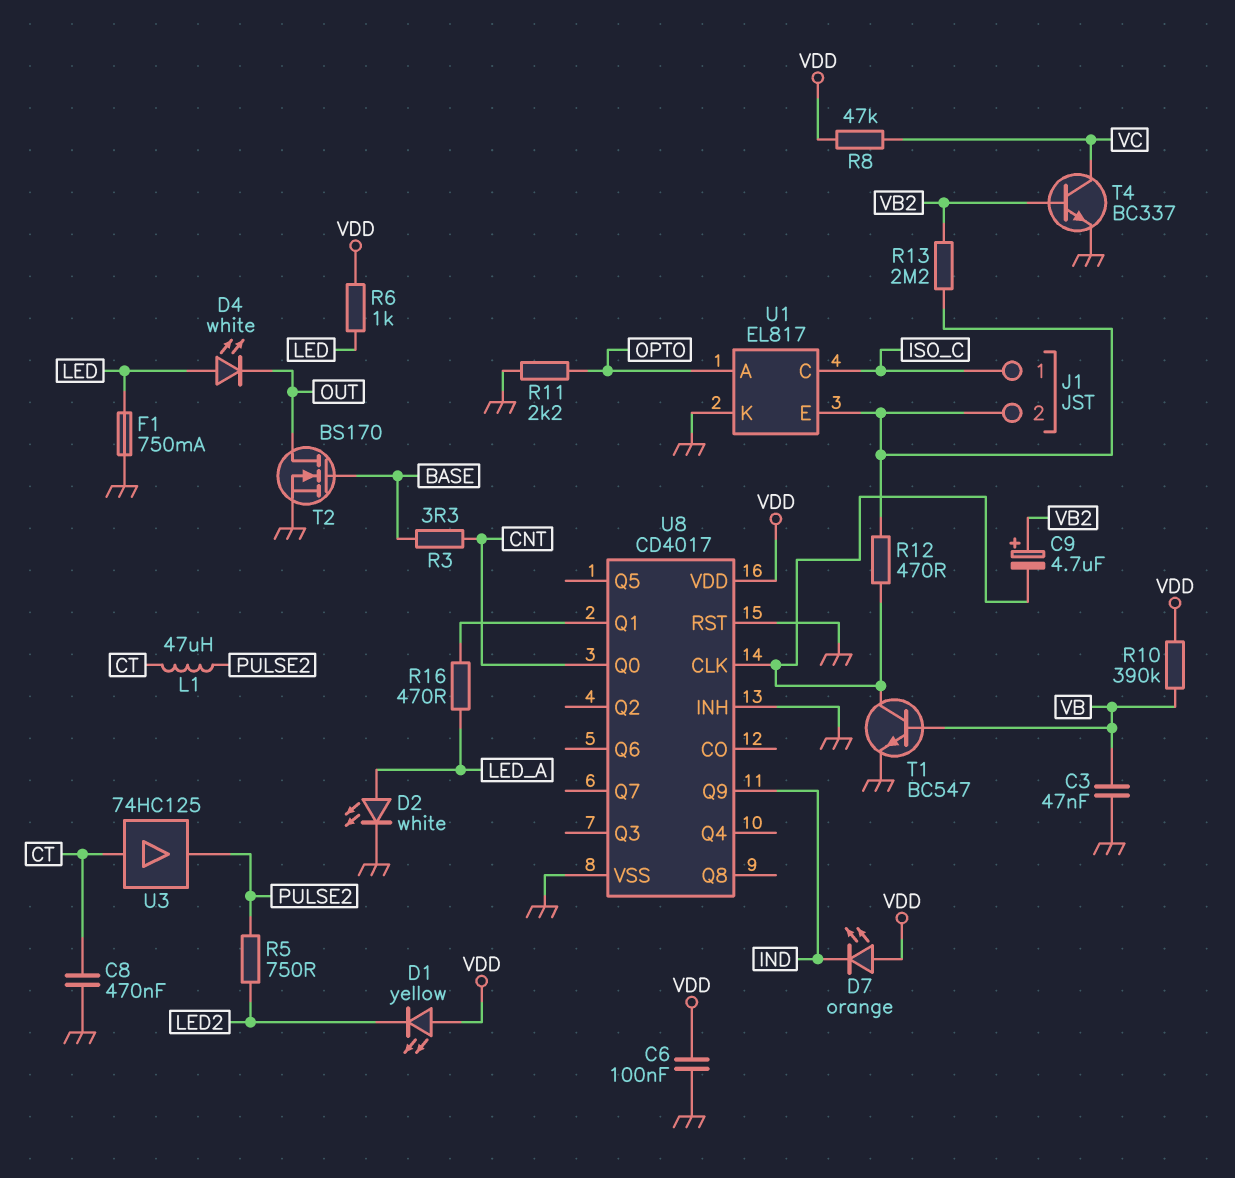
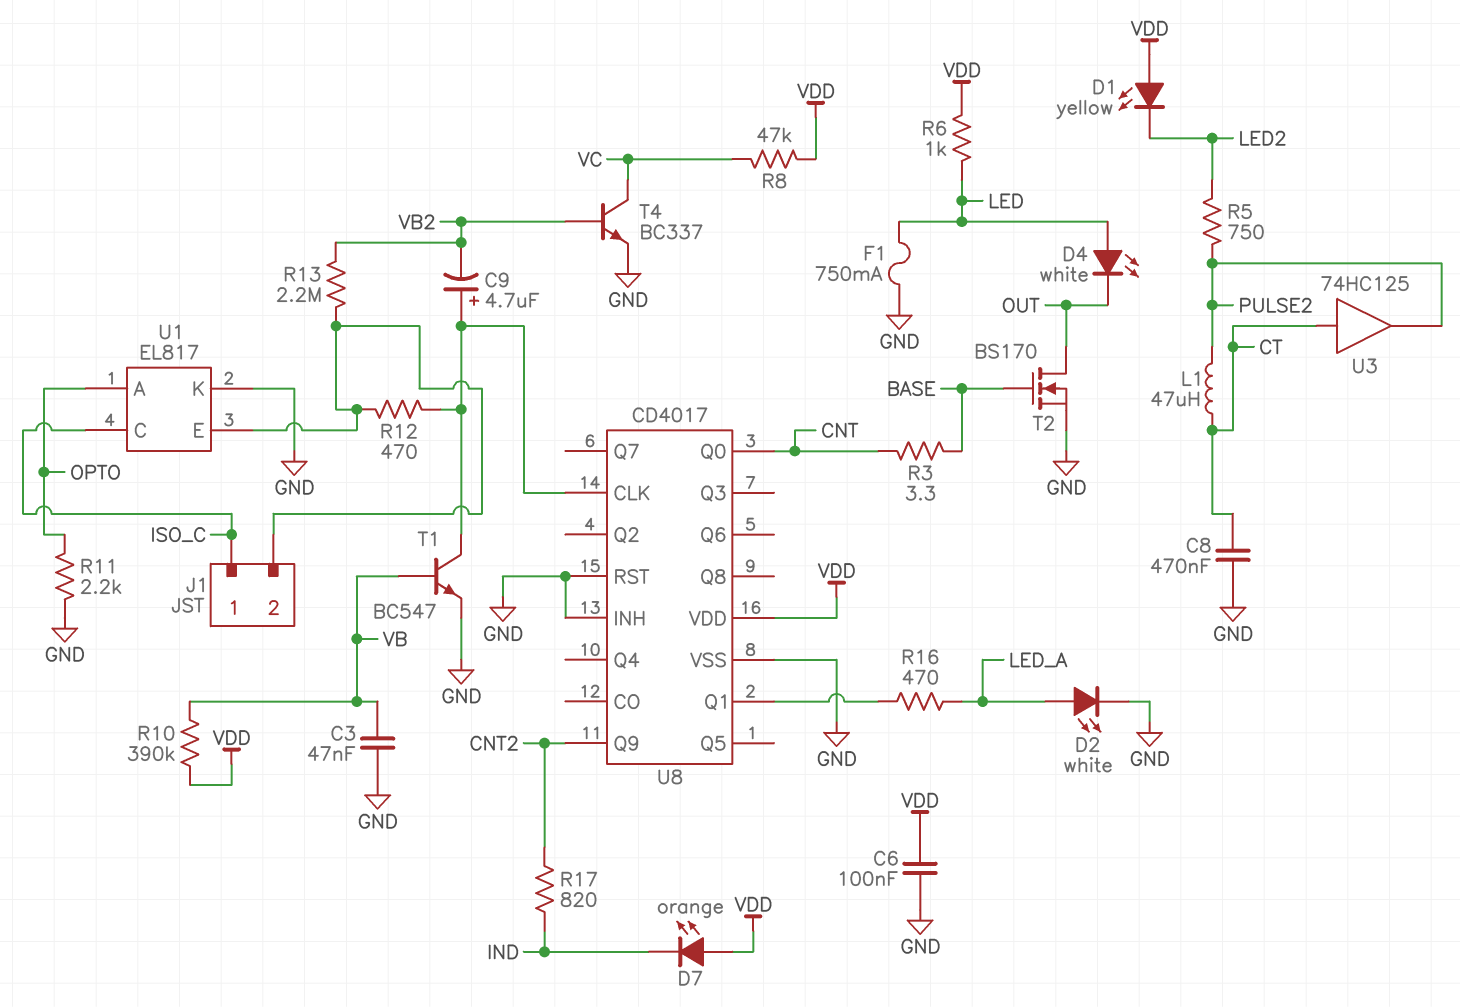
C9: 4.7uF (plus VB2, minus U8/CLK) -> 4.7uF (plus U8/CLK, minus VB2)
R17: none -> 820 (CNT2, IND)
U8 pin Q9: IND -> CNT2

